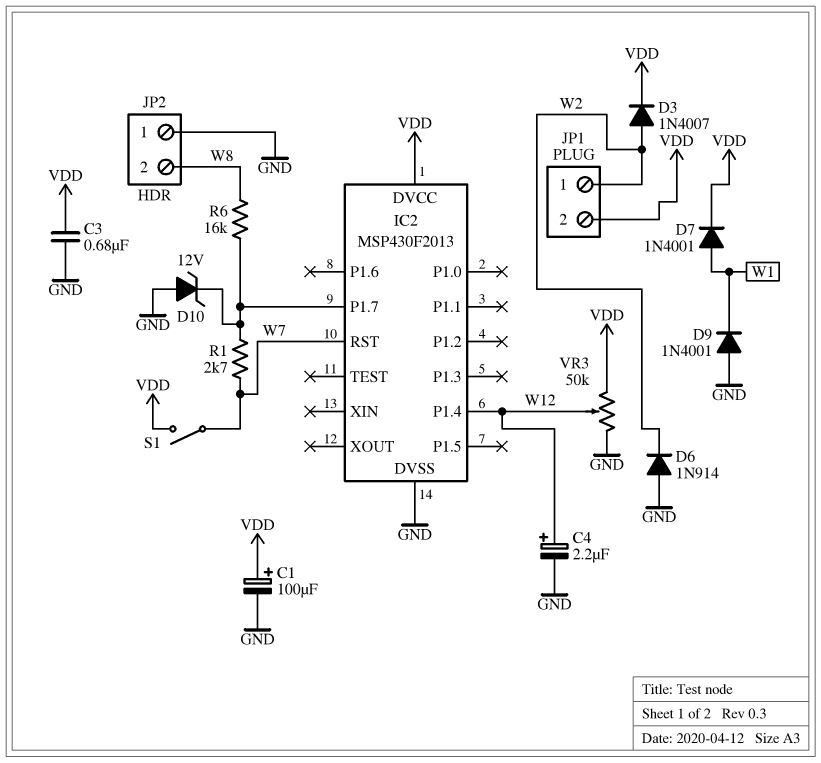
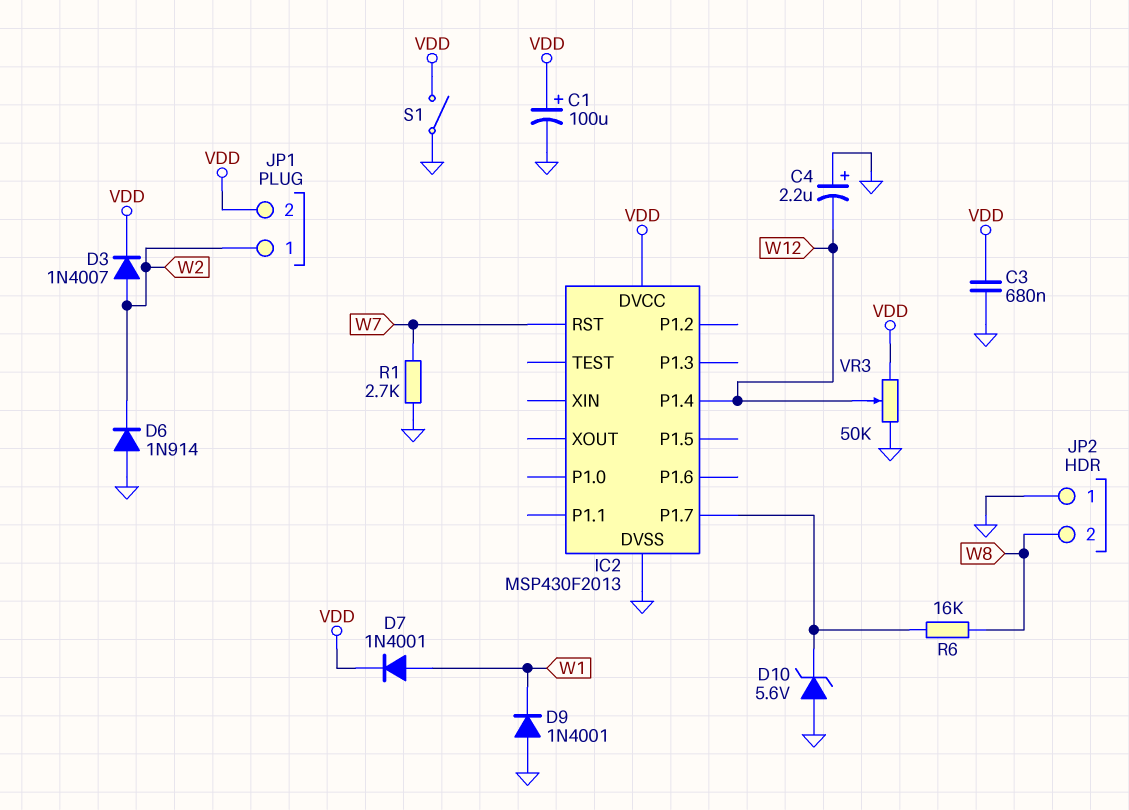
C4: 2.2uF (plus W12, minus GND) -> 2.2uF (plus GND, minus W12)
D10: zener 12V (A GND, K IC2/P1.7) -> zener 5.6V (A GND, K IC2/P1.7)
R1: 2.7k (IC2/P1.7, W7) -> 2.7k (GND, W7)
S1: switch (VDD, W7) -> switch (GND, VDD)

